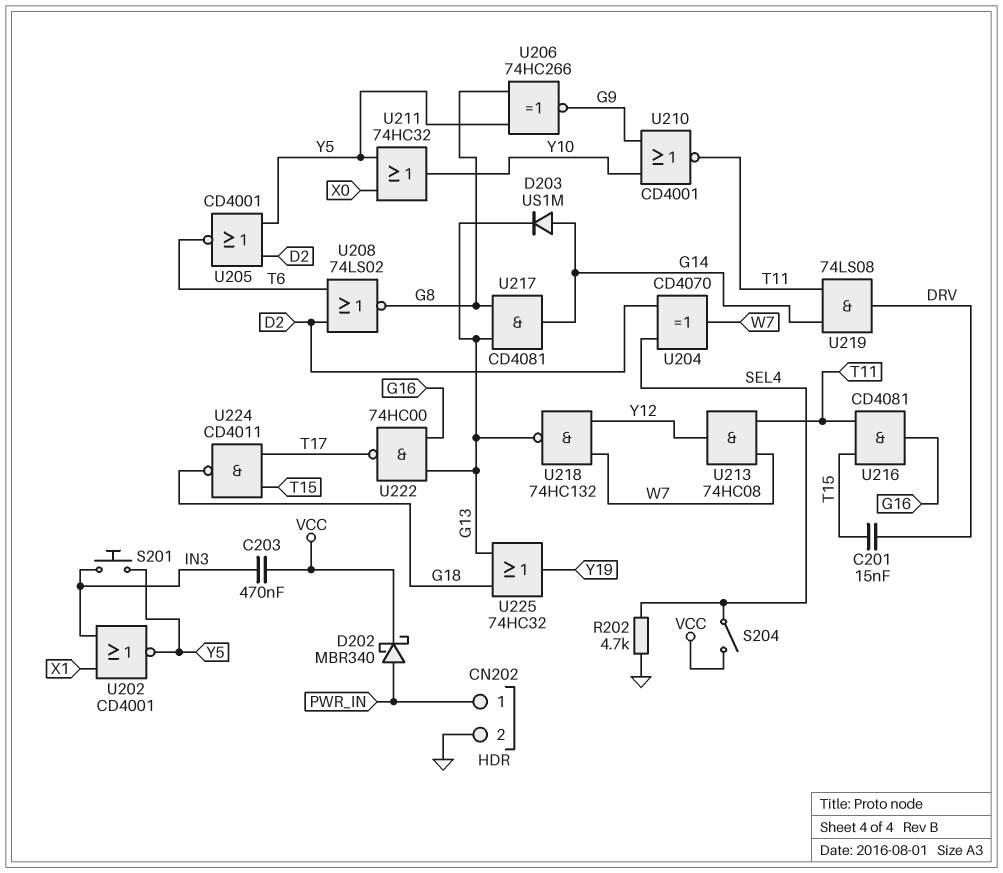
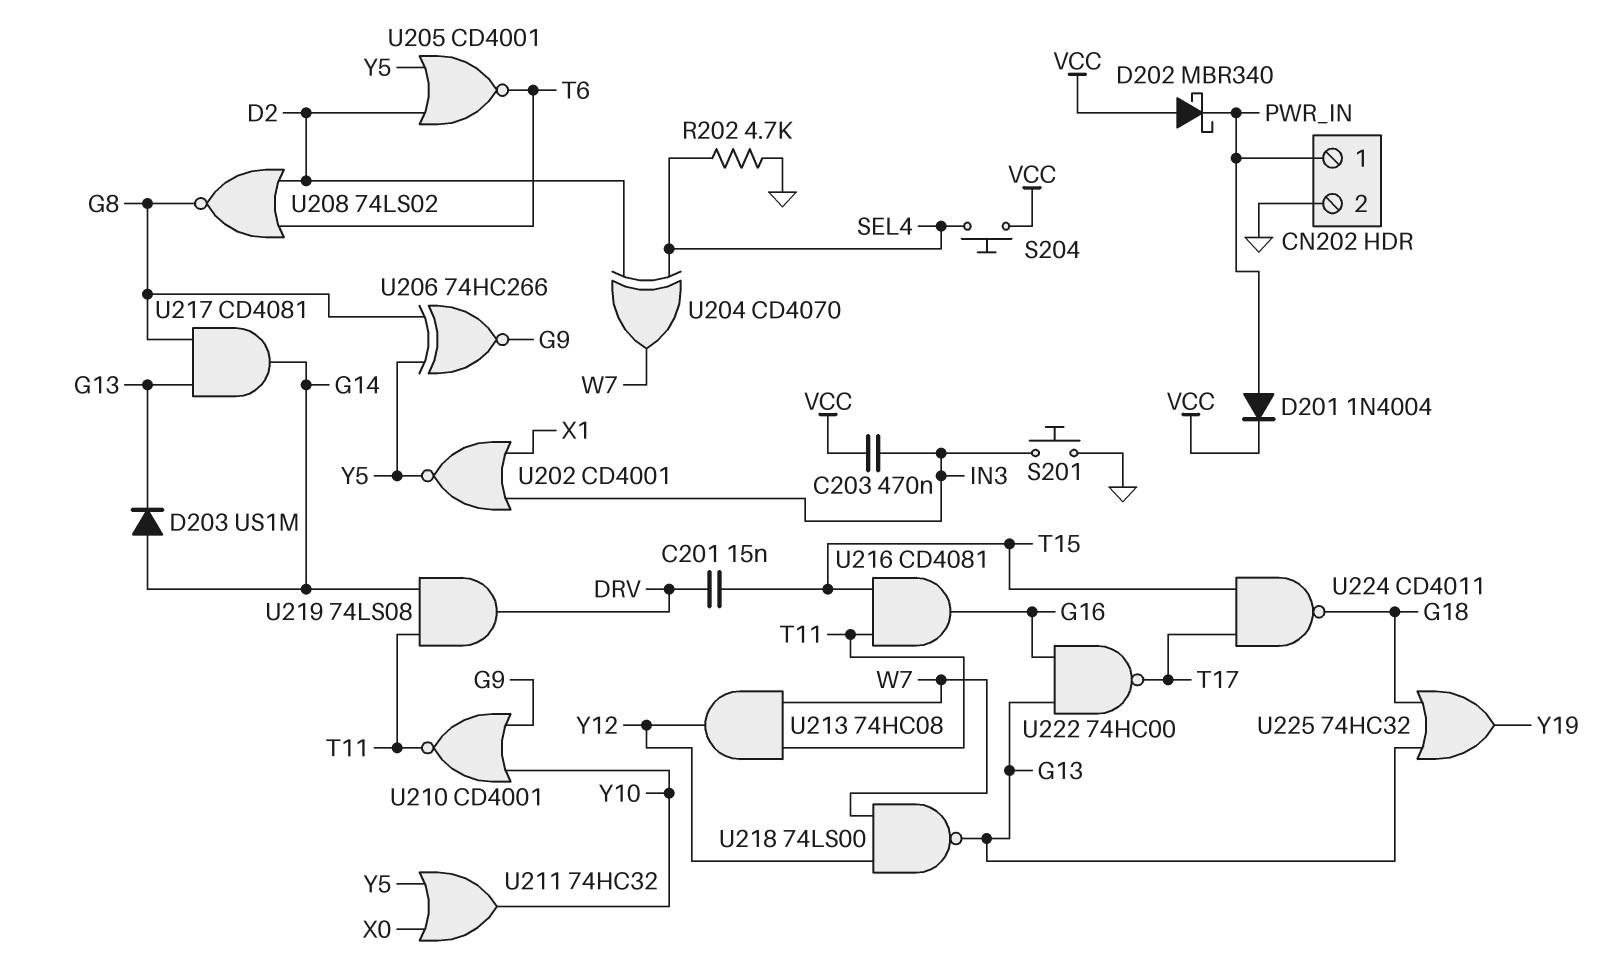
D201: none -> diode 1N4004 (A PWR_IN, K VCC)
D202: schottky MBR340 (A PWR_IN, K VCC) -> schottky MBR340 (A VCC, K PWR_IN)
S201: button (IN3, Y5) -> button (GND, IN3)
S204: switch (SEL4, VCC) -> button (SEL4, VCC)
U218: NAND 74HC132 (in W7, in Y12, out G13) -> NAND 74LS00 (in W7, in Y12, out G13)

